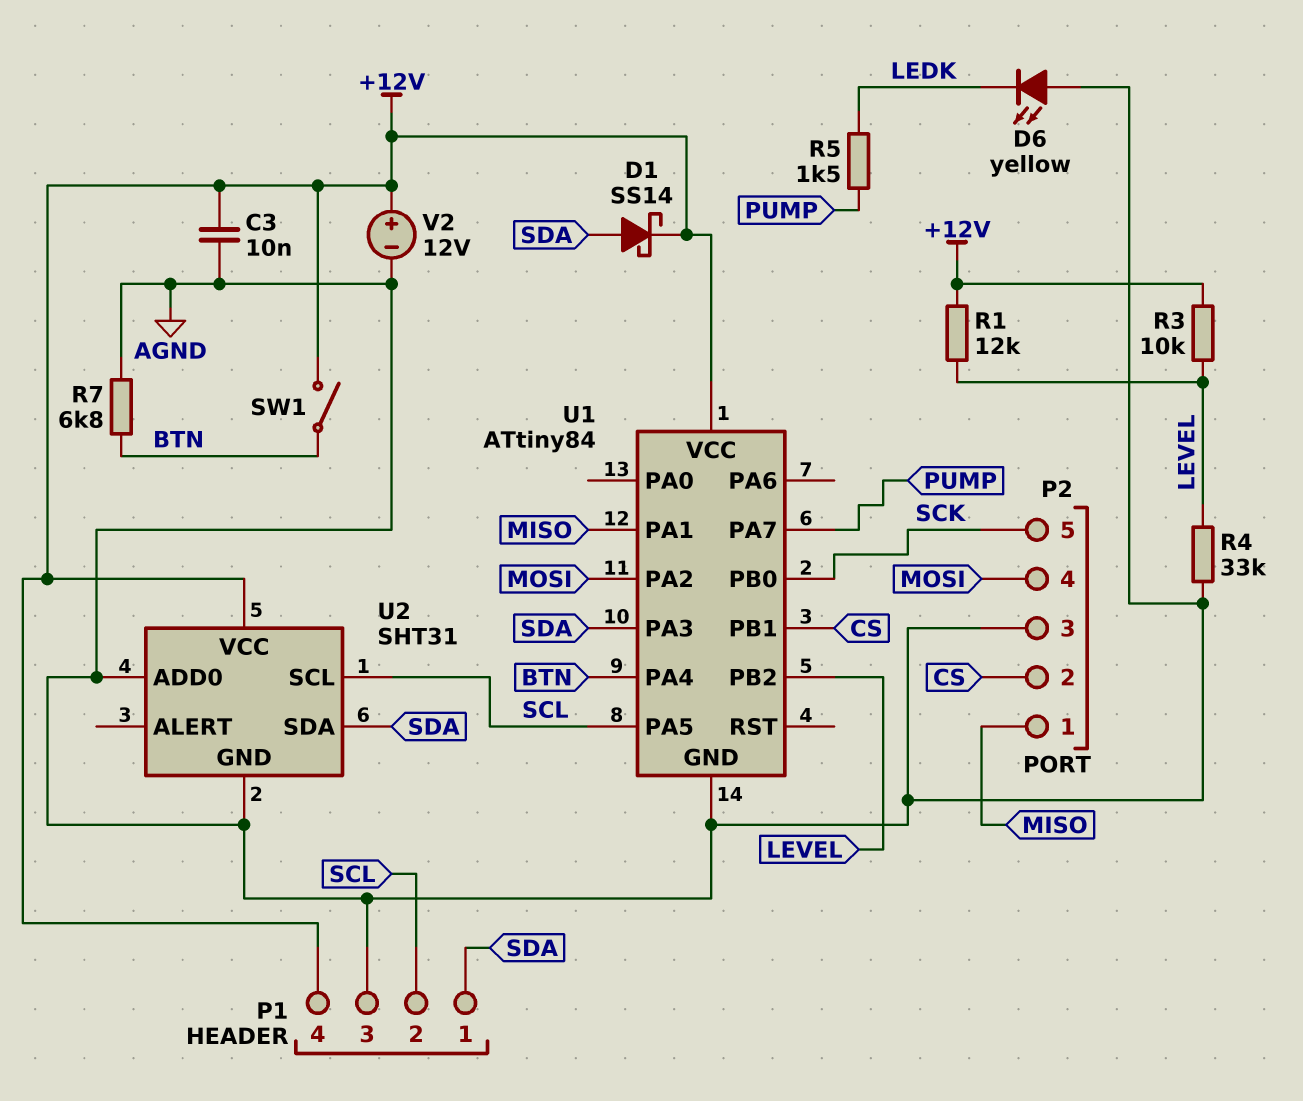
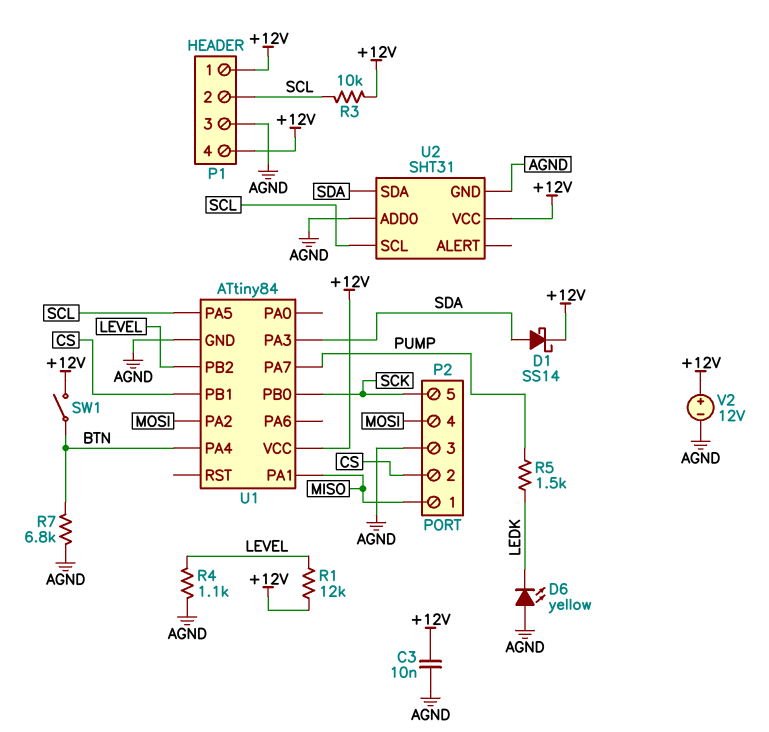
P1 pin 1: SDA -> +12V
R3: 10k (+12V, LEVEL) -> 10k (+12V, SCL)
R4: 33k (AGND, LEVEL) -> 1.1k (AGND, LEVEL)

